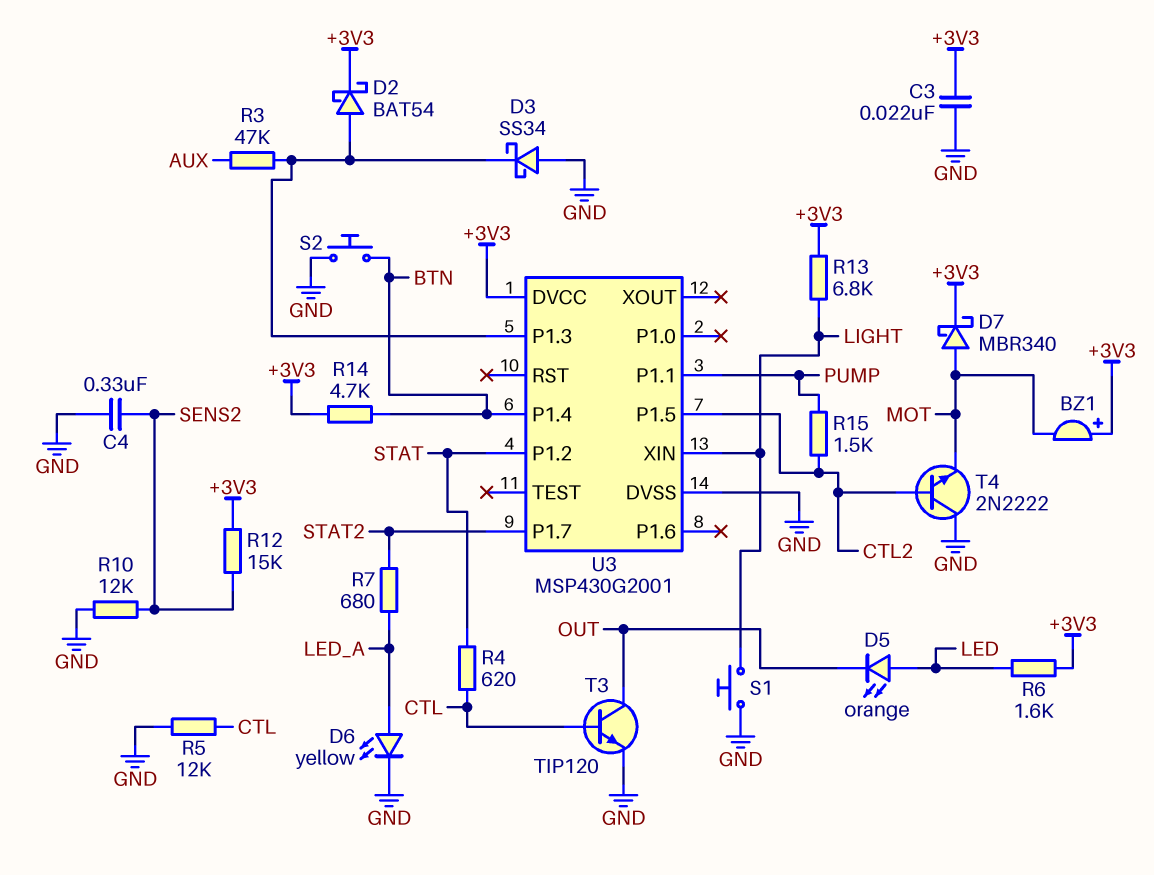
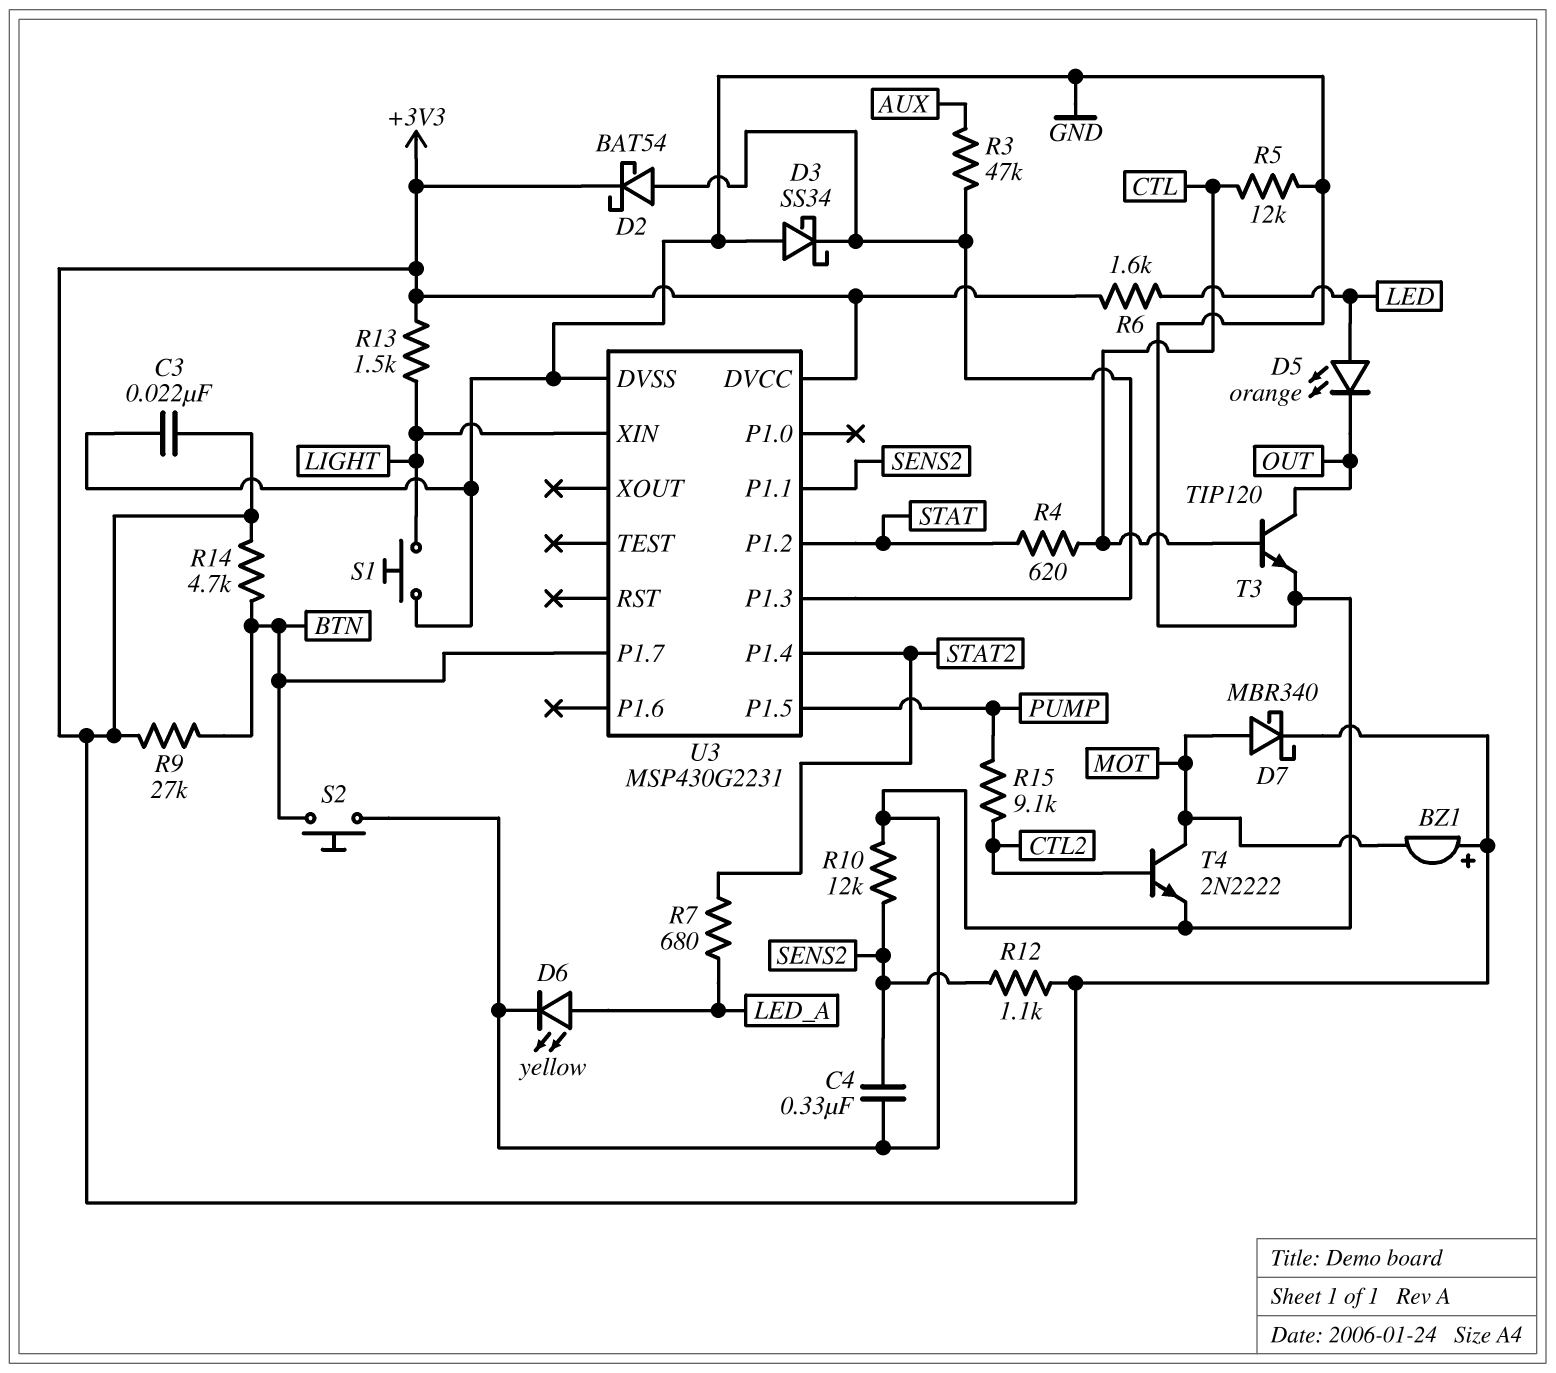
R9: none -> 27k (+3V3, BTN)
R12: 15k (+3V3, SENS2) -> 1.1k (+3V3, SENS2)
R13: 6.8k (+3V3, LIGHT) -> 1.5k (+3V3, LIGHT)
R15: 1.5k (CTL2, PUMP) -> 9.1k (CTL2, PUMP)
T4: NPN 2N2222 (B CTL2, C GND, E MOT) -> NPN 2N2222 (B CTL2, C MOT, E GND)
U3: MSP430G2001 -> MSP430G2231
U3 pin P1.1: PUMP -> SENS2
U3 pin P1.4: BTN -> STAT2
U3 pin P1.5: CTL2 -> PUMP
U3 pin P1.7: STAT2 -> BTN

